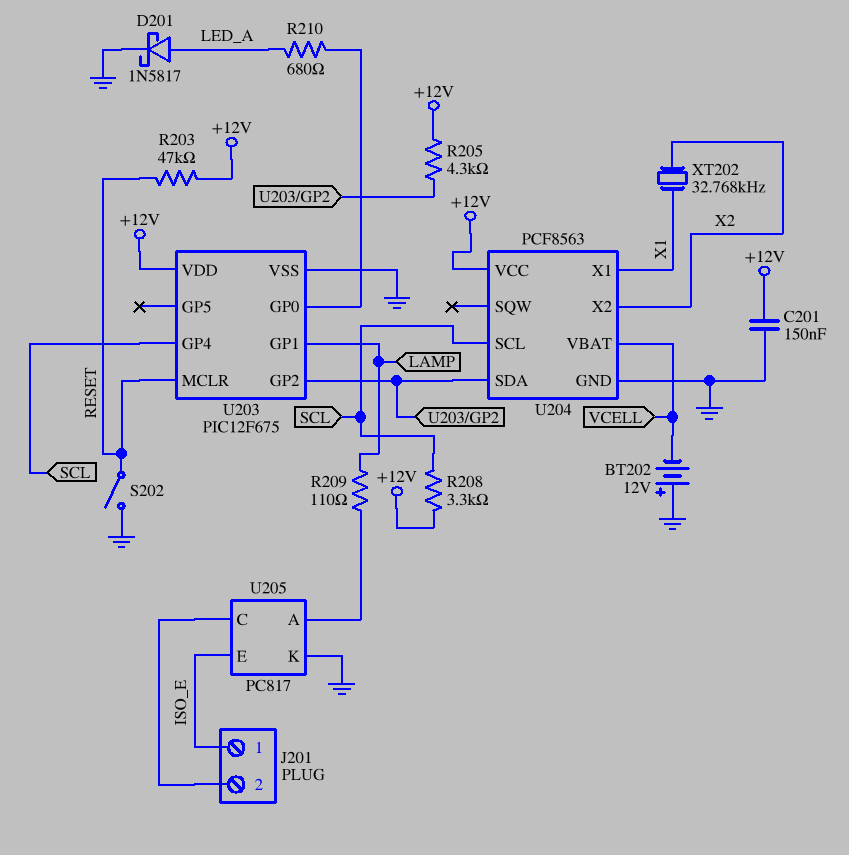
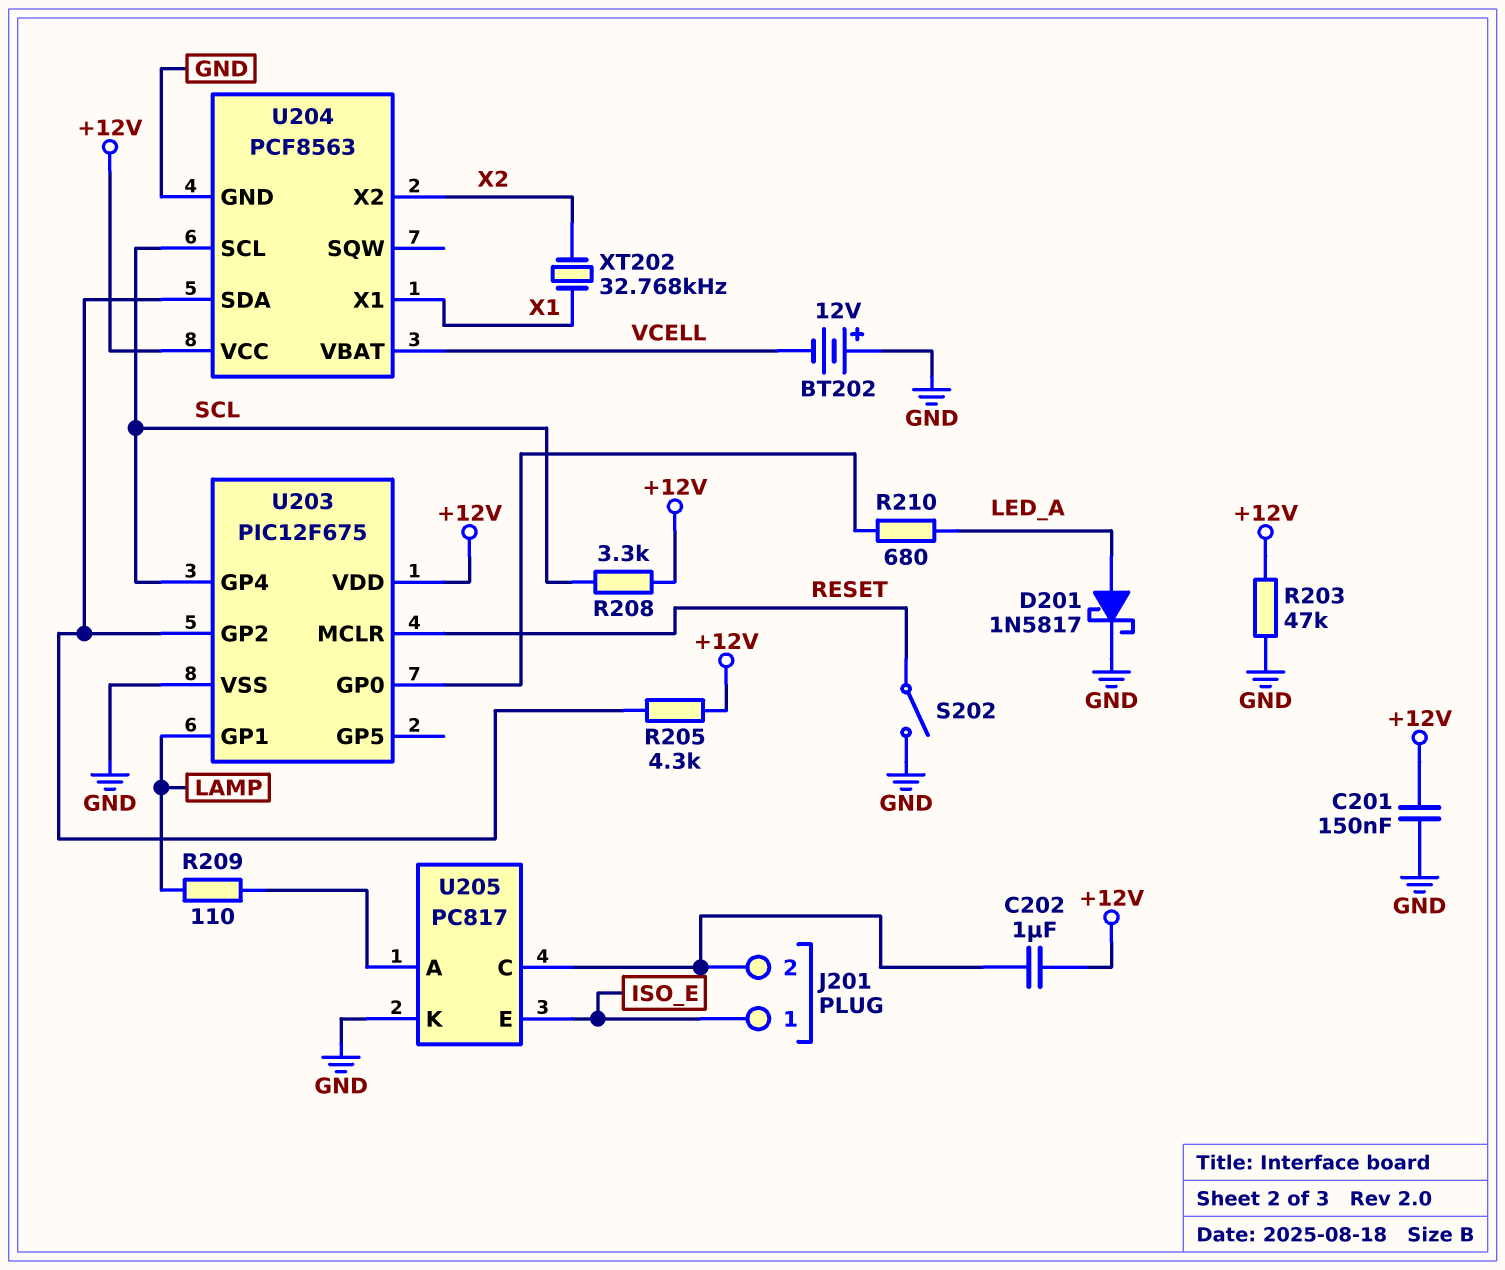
C202: none -> 1uF (+12V, J201/2)
R203: 47k (+12V, RESET) -> 47k (+12V, GND)

